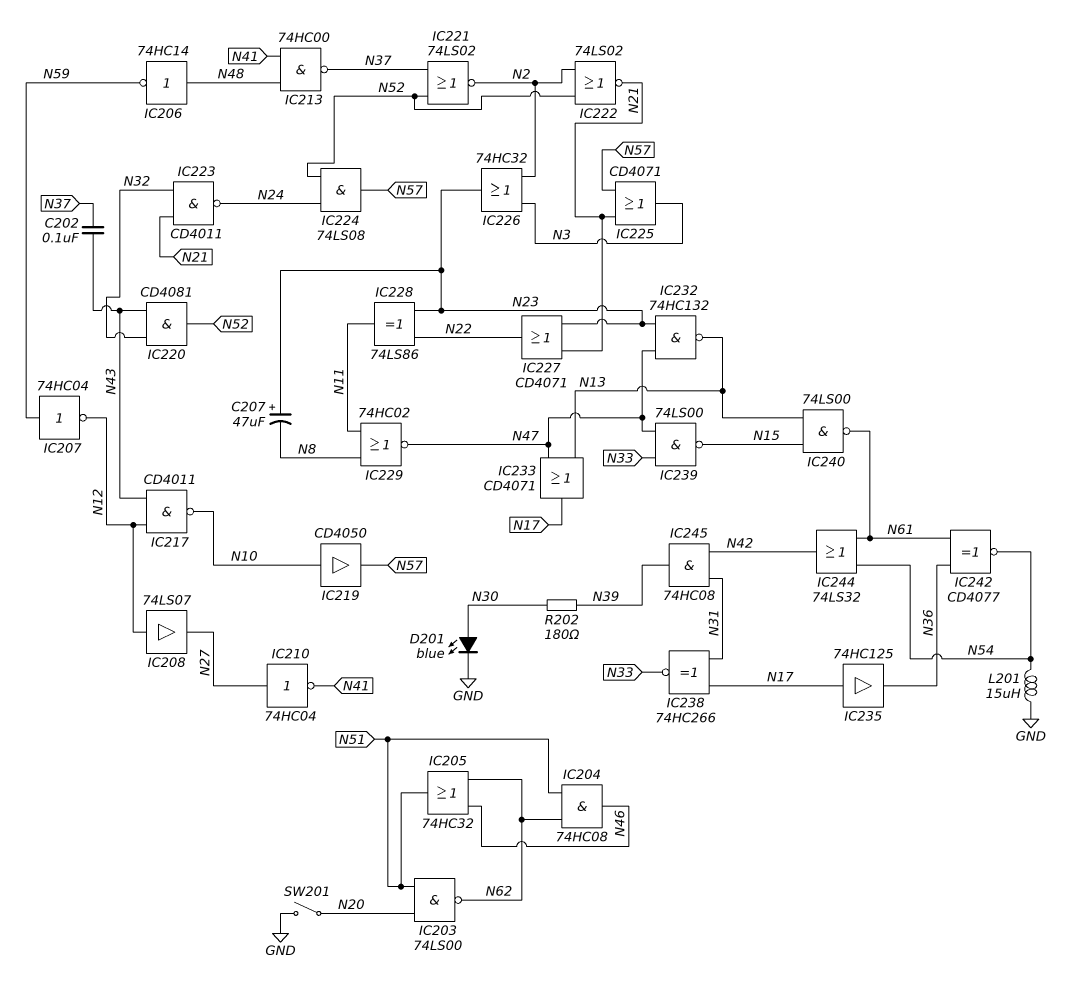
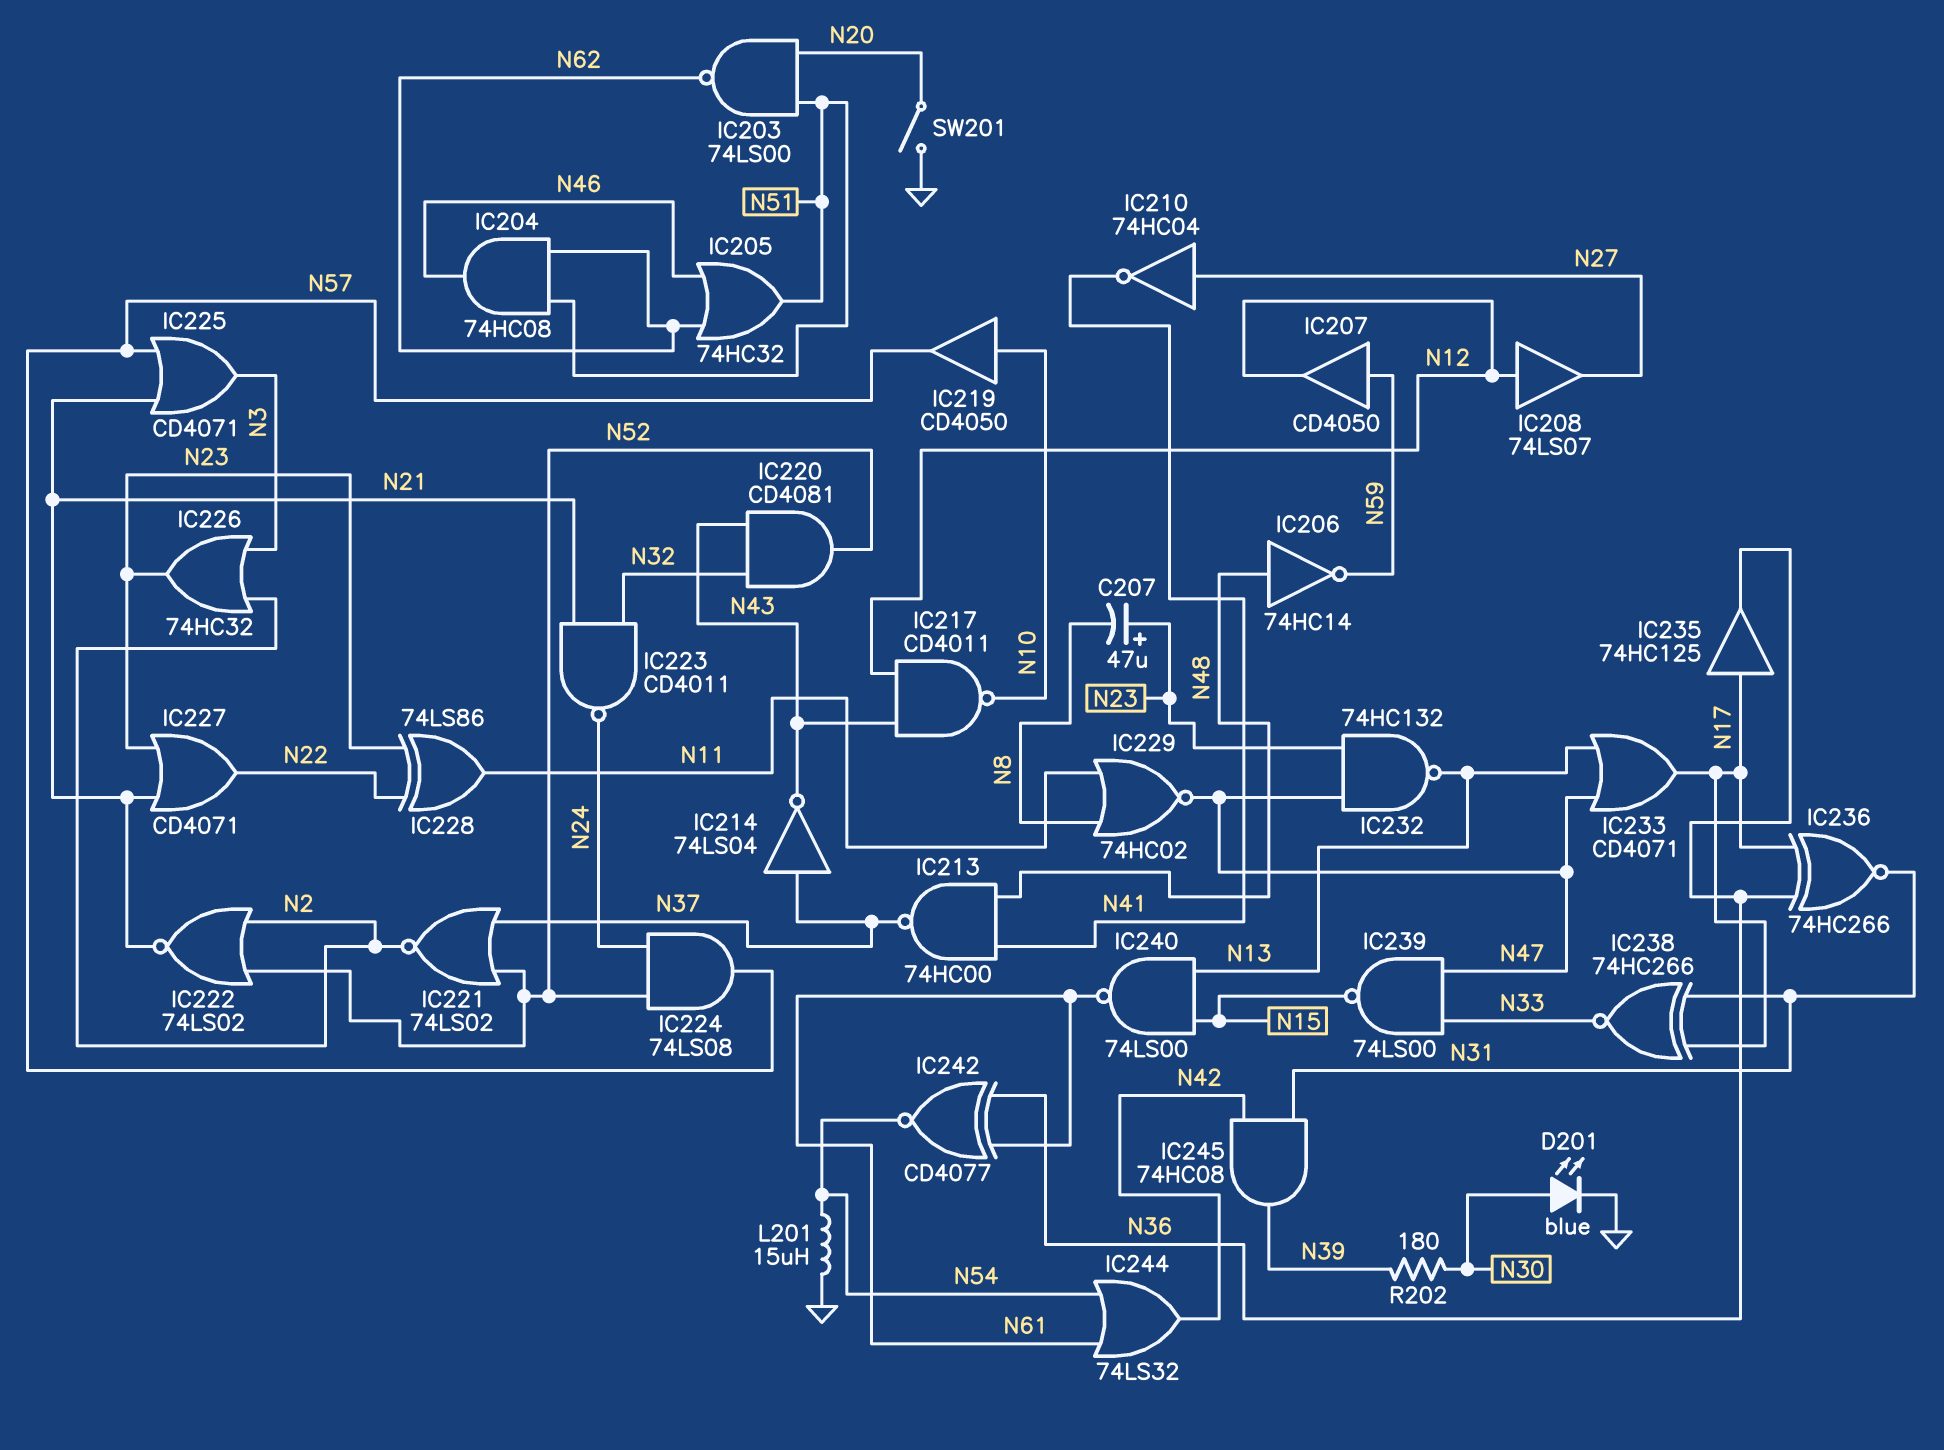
C202: 100nF (N37, N43) -> none
IC207: NOT 74HC04 (in N59, out N12) -> buffer CD4050 (in N59, out N12)
IC214: none -> NOT 74LS04 (in N37, out N43)
IC236: none -> XNOR 74HC266 (in N17, in N36, out N31)

